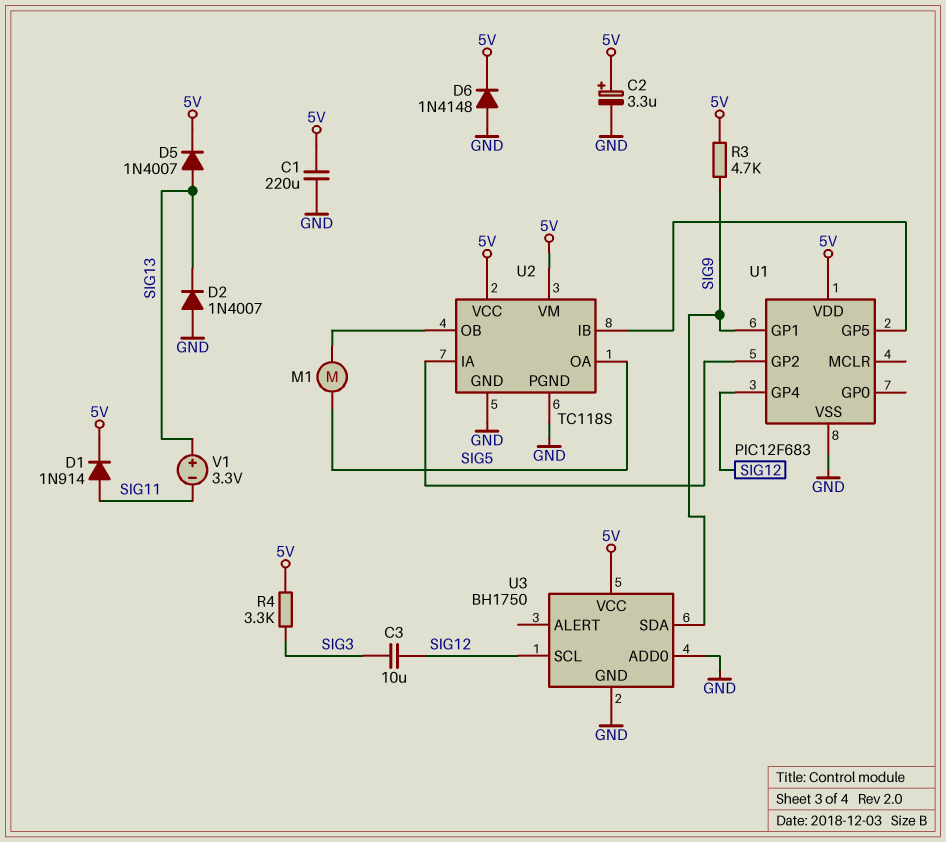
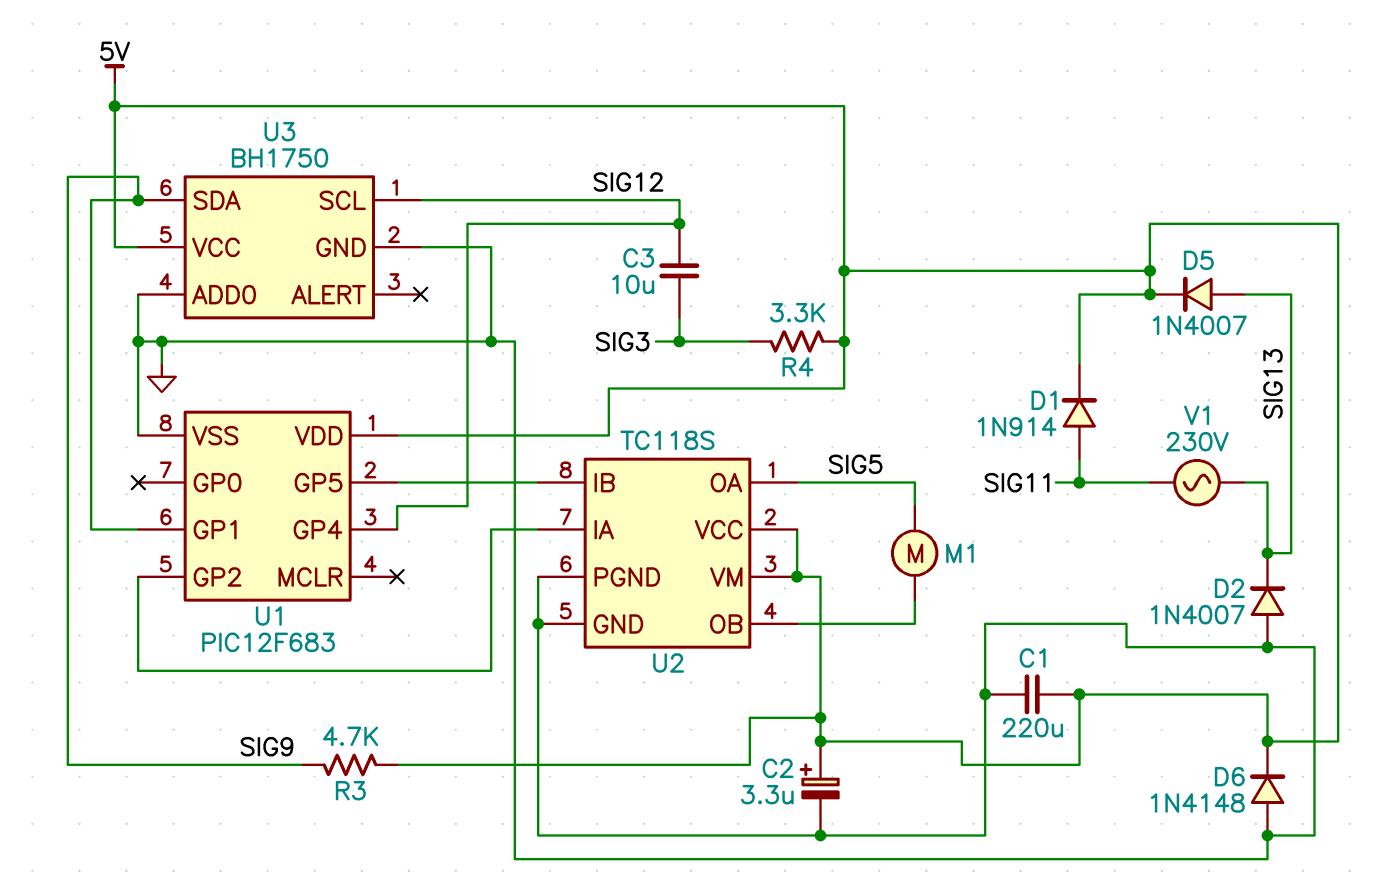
V1: 3.3V (plus SIG13, minus SIG11) -> AC 230V (SIG11, SIG13)

